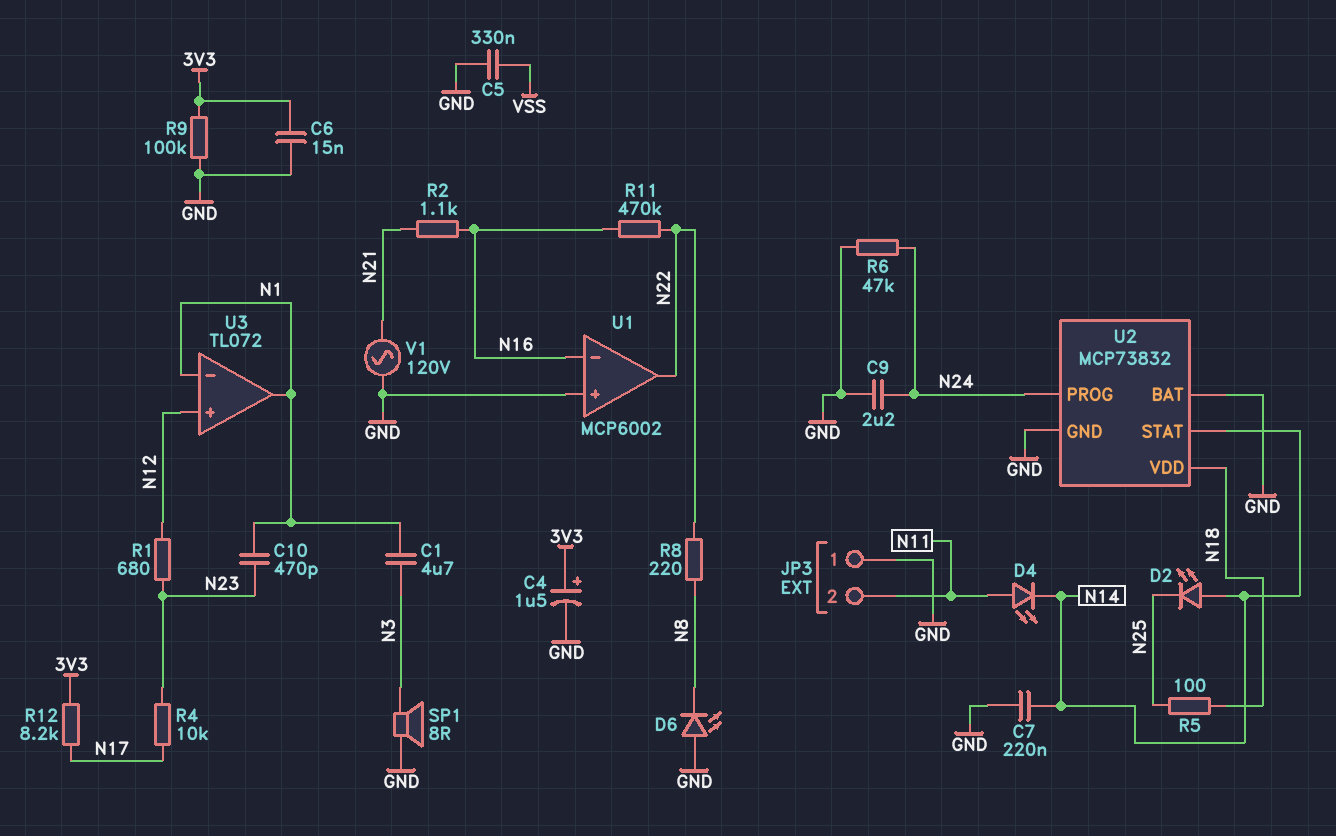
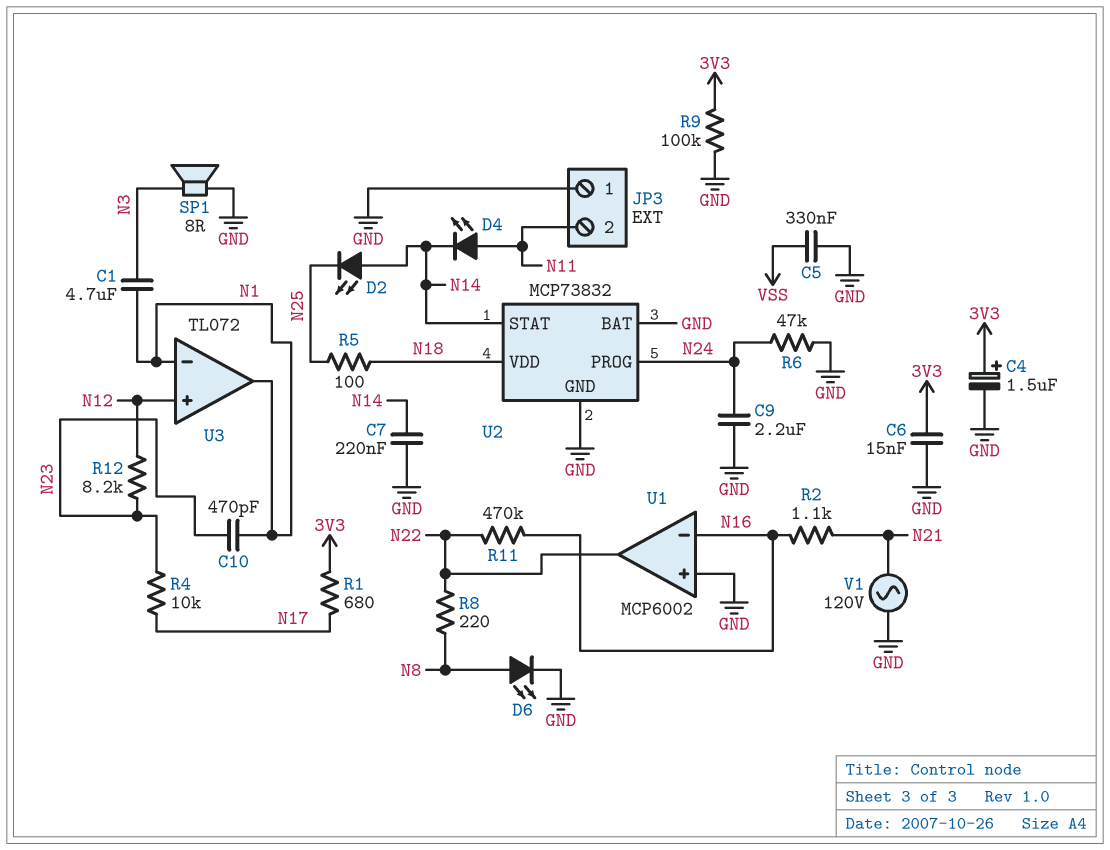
D6: LED (A GND, K N8) -> LED (A N8, K GND)
R1: 680 (N12, N23) -> 680 (3V3, N17)
R12: 8.2k (3V3, N17) -> 8.2k (N12, N23)

